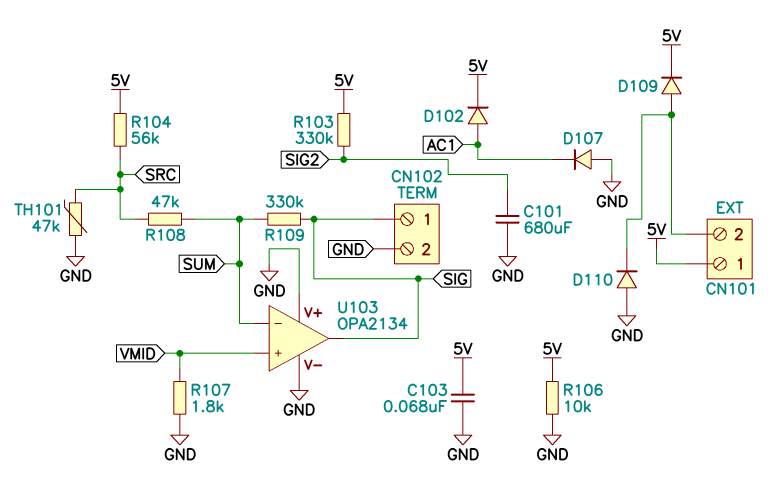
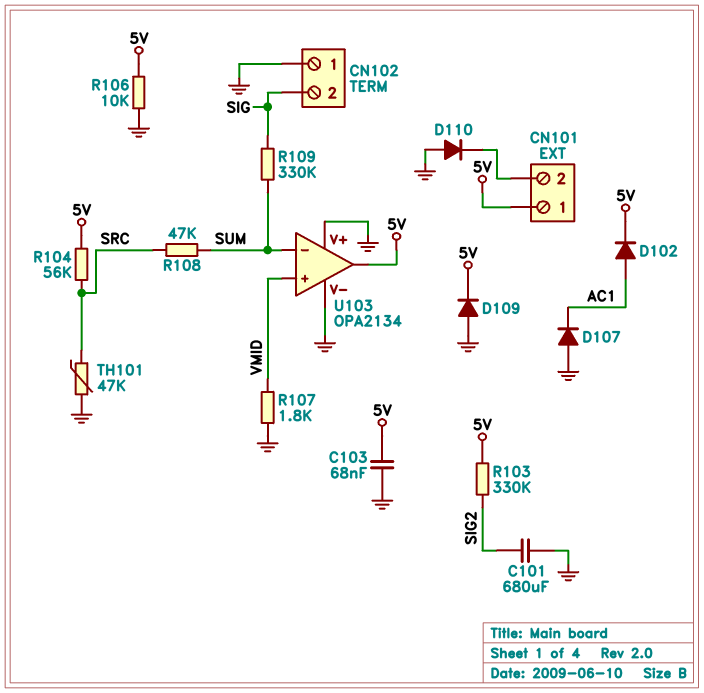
CN102 pin 1: SIG -> GND
CN102 pin 2: GND -> SIG
D109: diode (A CN101/2, K 5V) -> diode (A GND, K 5V)
U103 pin out: SIG -> 5V

